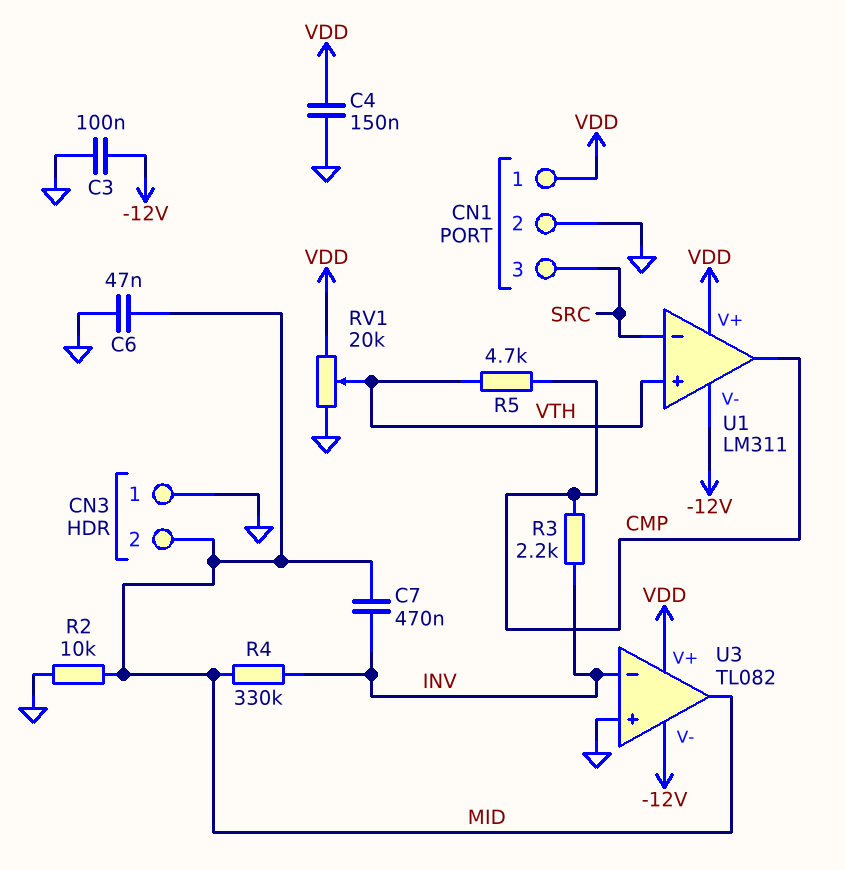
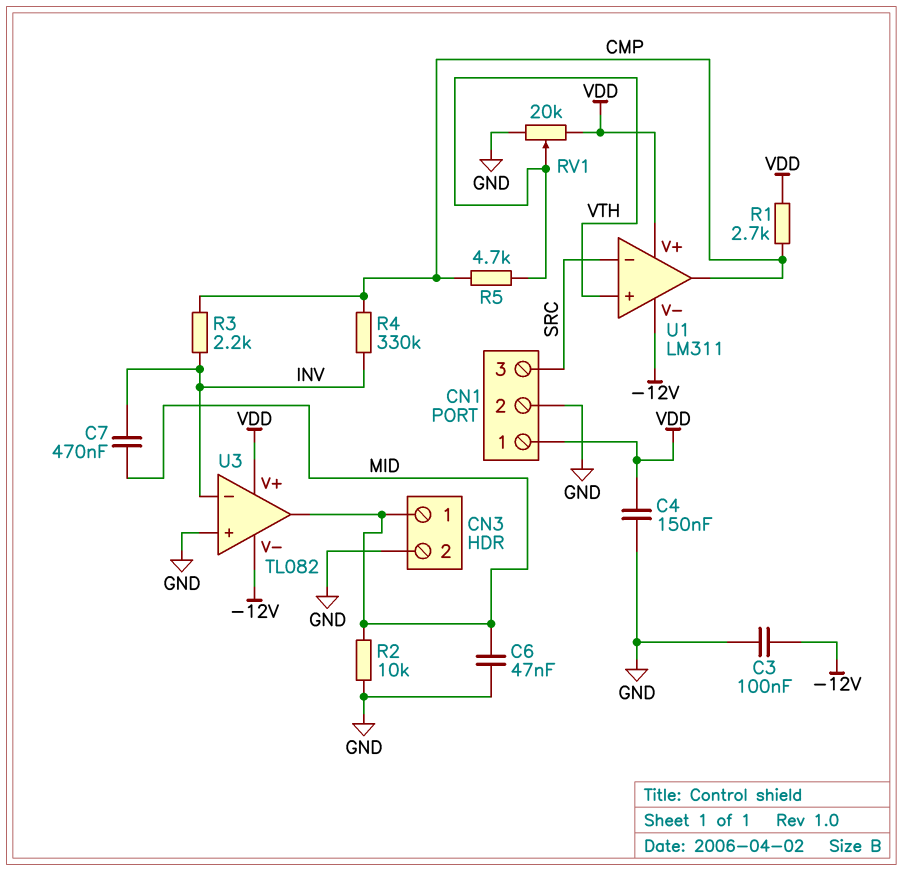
CN3 pin 1: GND -> MID
CN3 pin 2: MID -> GND
R1: none -> 2.7k (CMP, VDD)
R4: 330k (INV, MID) -> 330k (CMP, INV)

